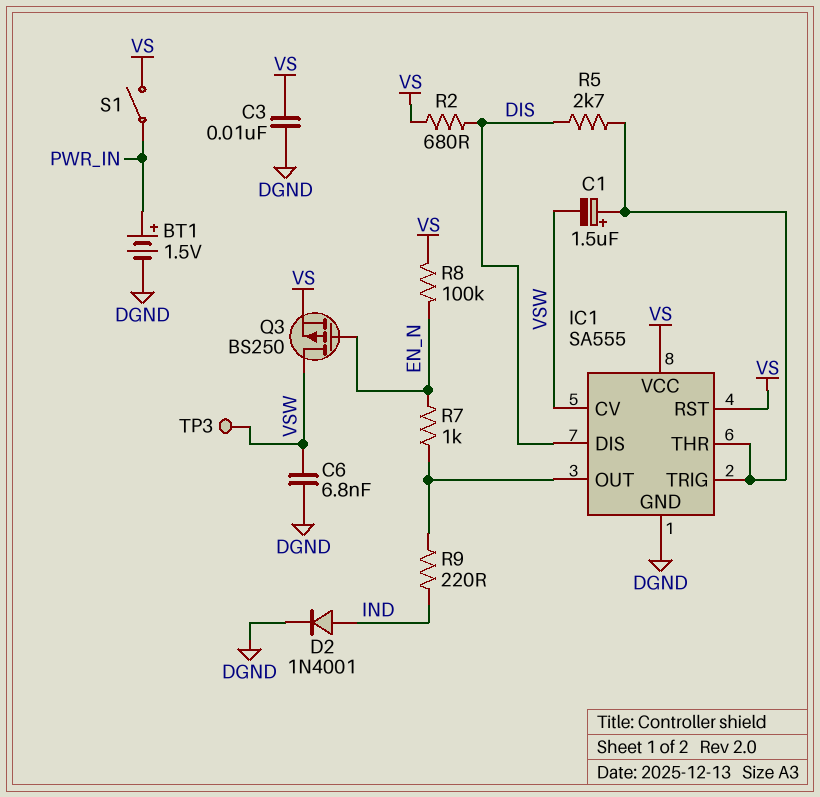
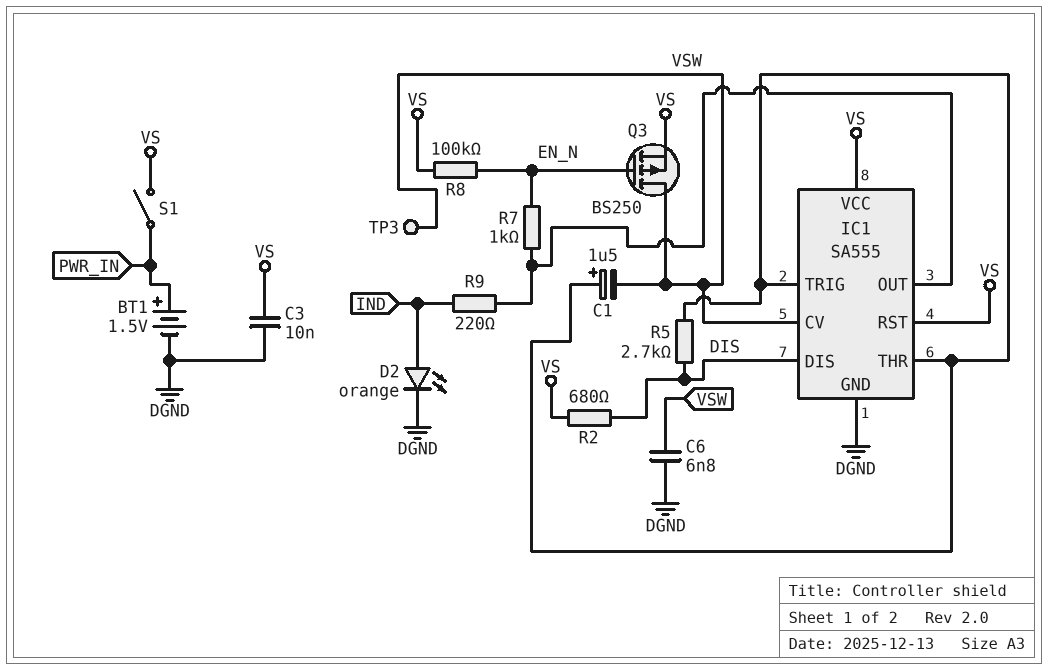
D2: diode 1N4001 (A IND, K DGND) -> LED orange (A IND, K DGND)

